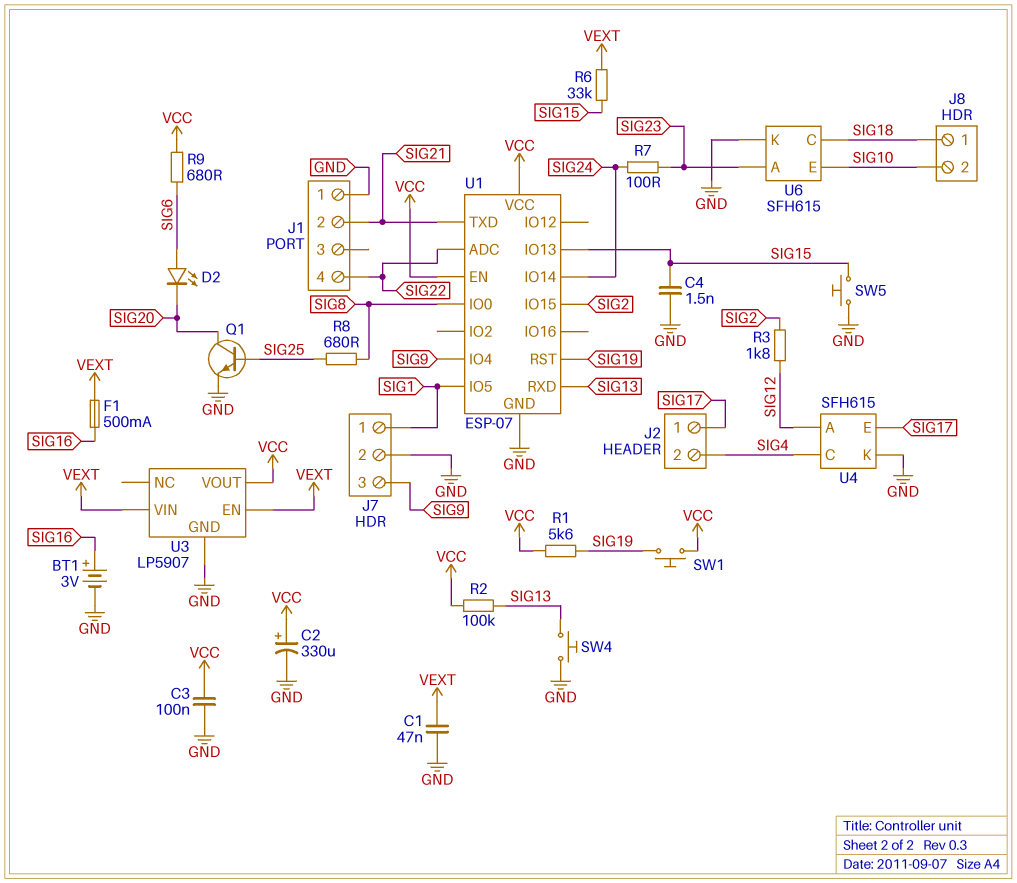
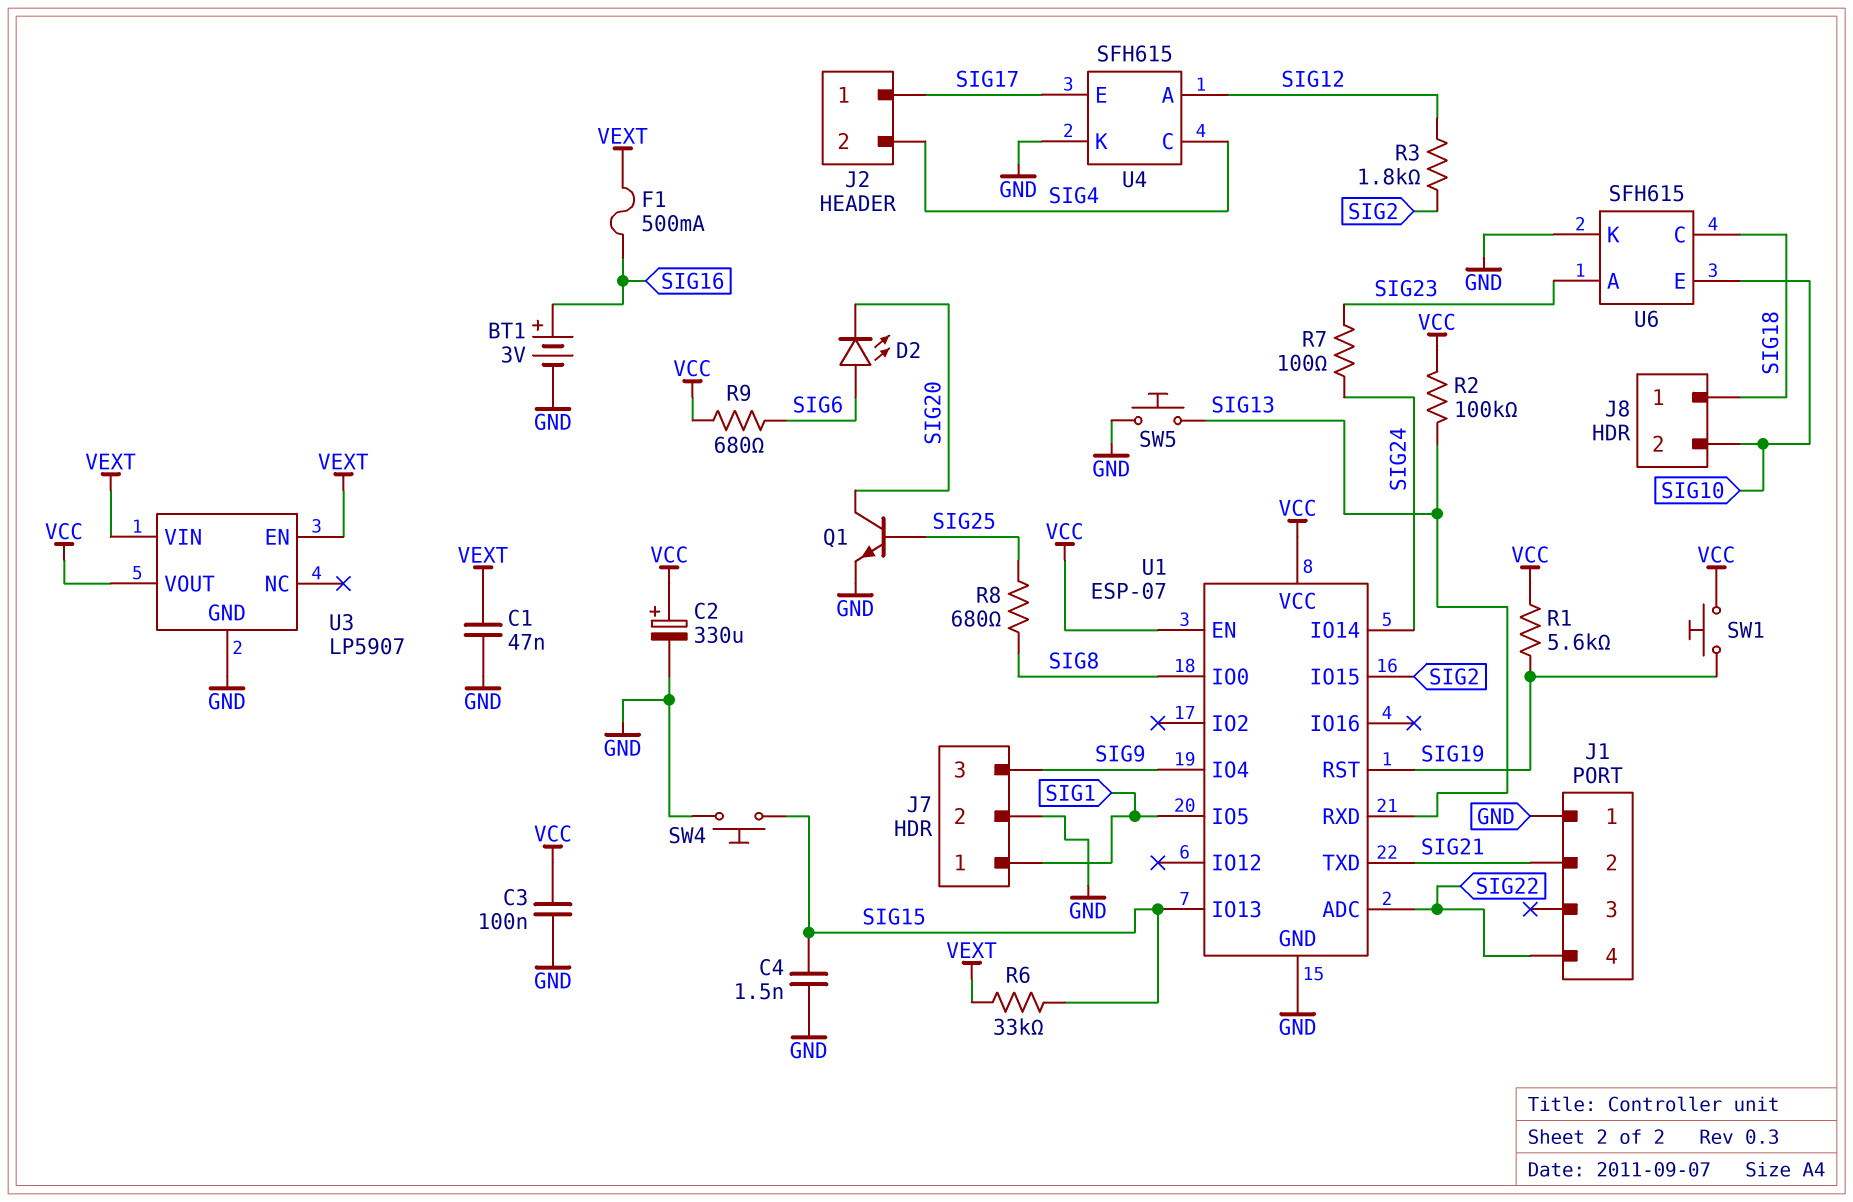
SW4: button (GND, SIG13) -> button (GND, SIG15)
SW5: button (GND, SIG15) -> button (GND, SIG13)

